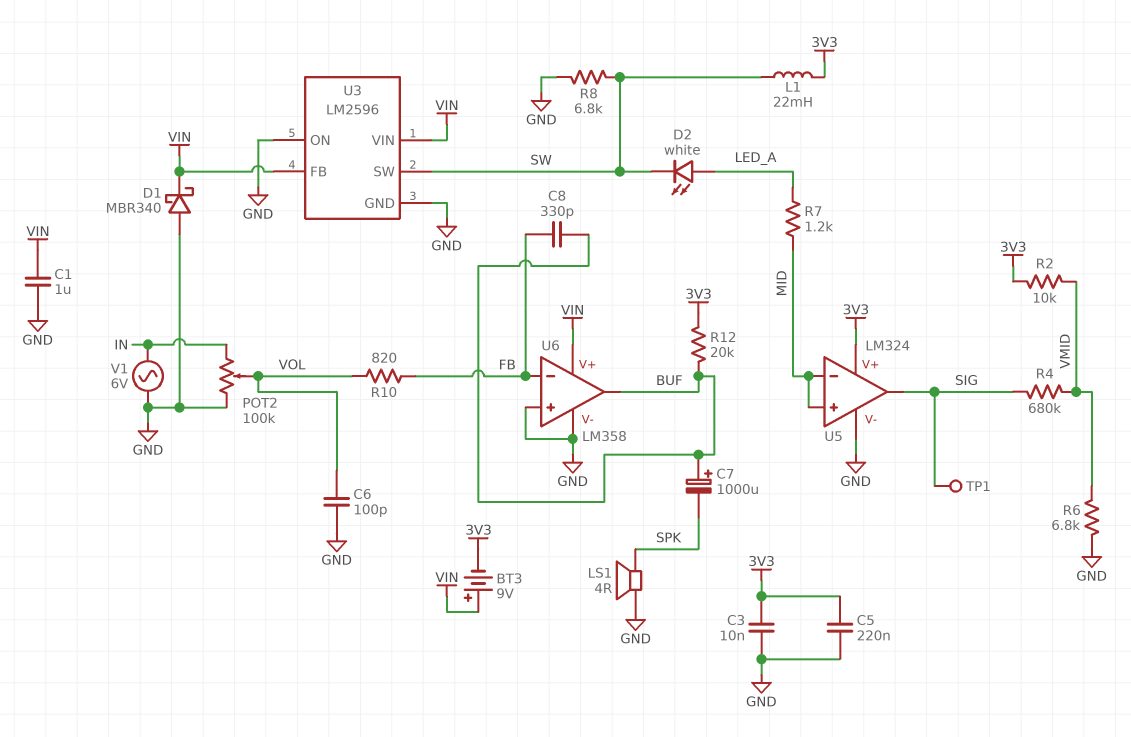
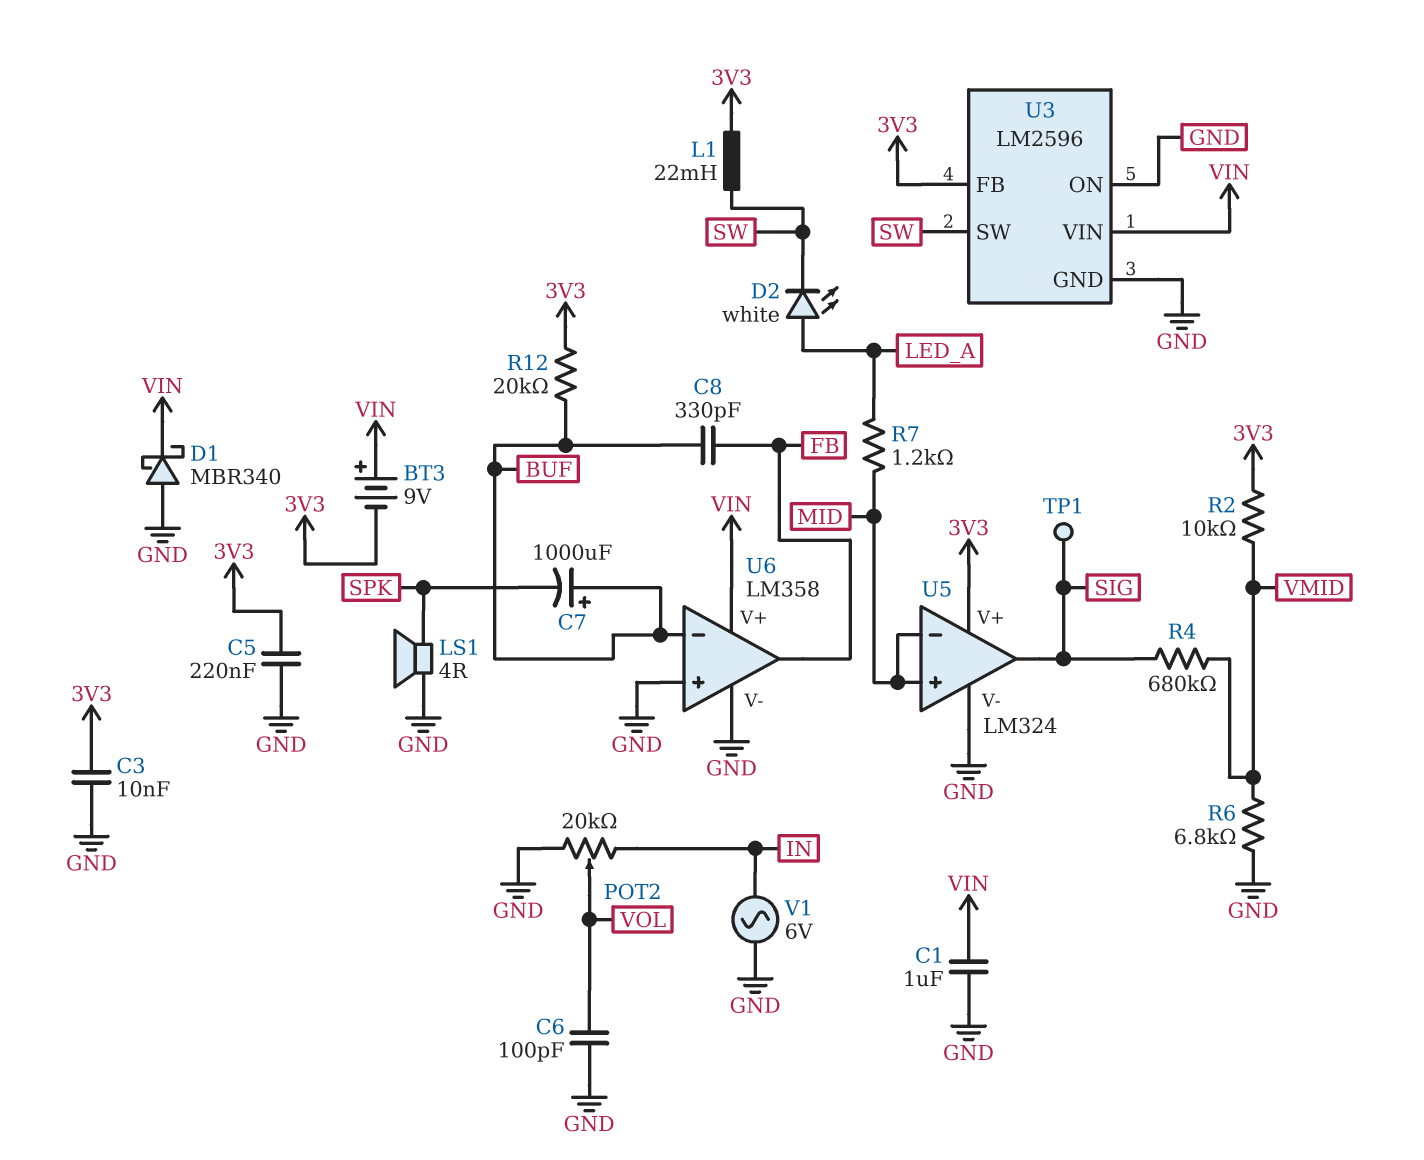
POT2: 100k (GND, IN, wiper VOL) -> 20k (GND, IN, wiper VOL)
R8: 6.8k (GND, SW) -> none
R10: 820 (FB, VOL) -> none
U3 pin FB: VIN -> 3V3
U6 pin in-: FB -> BUF
U6 pin out: BUF -> FB

